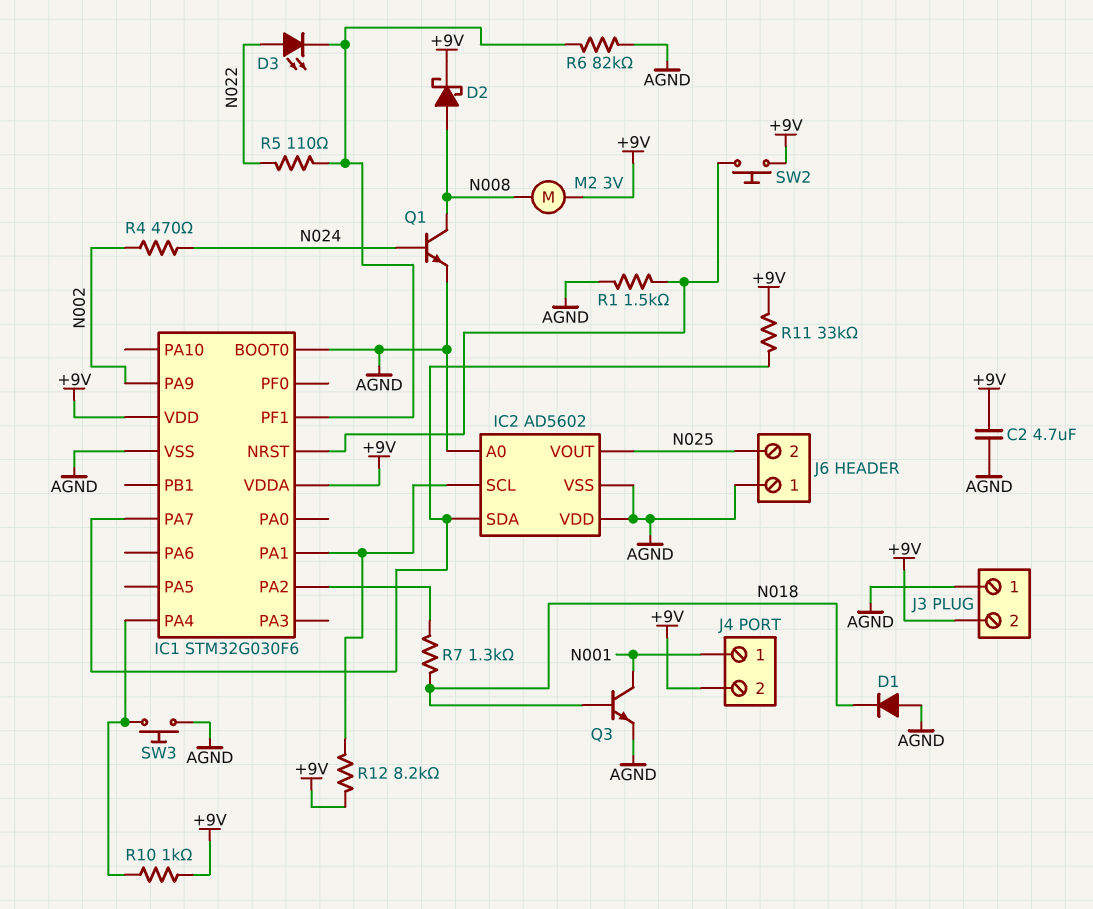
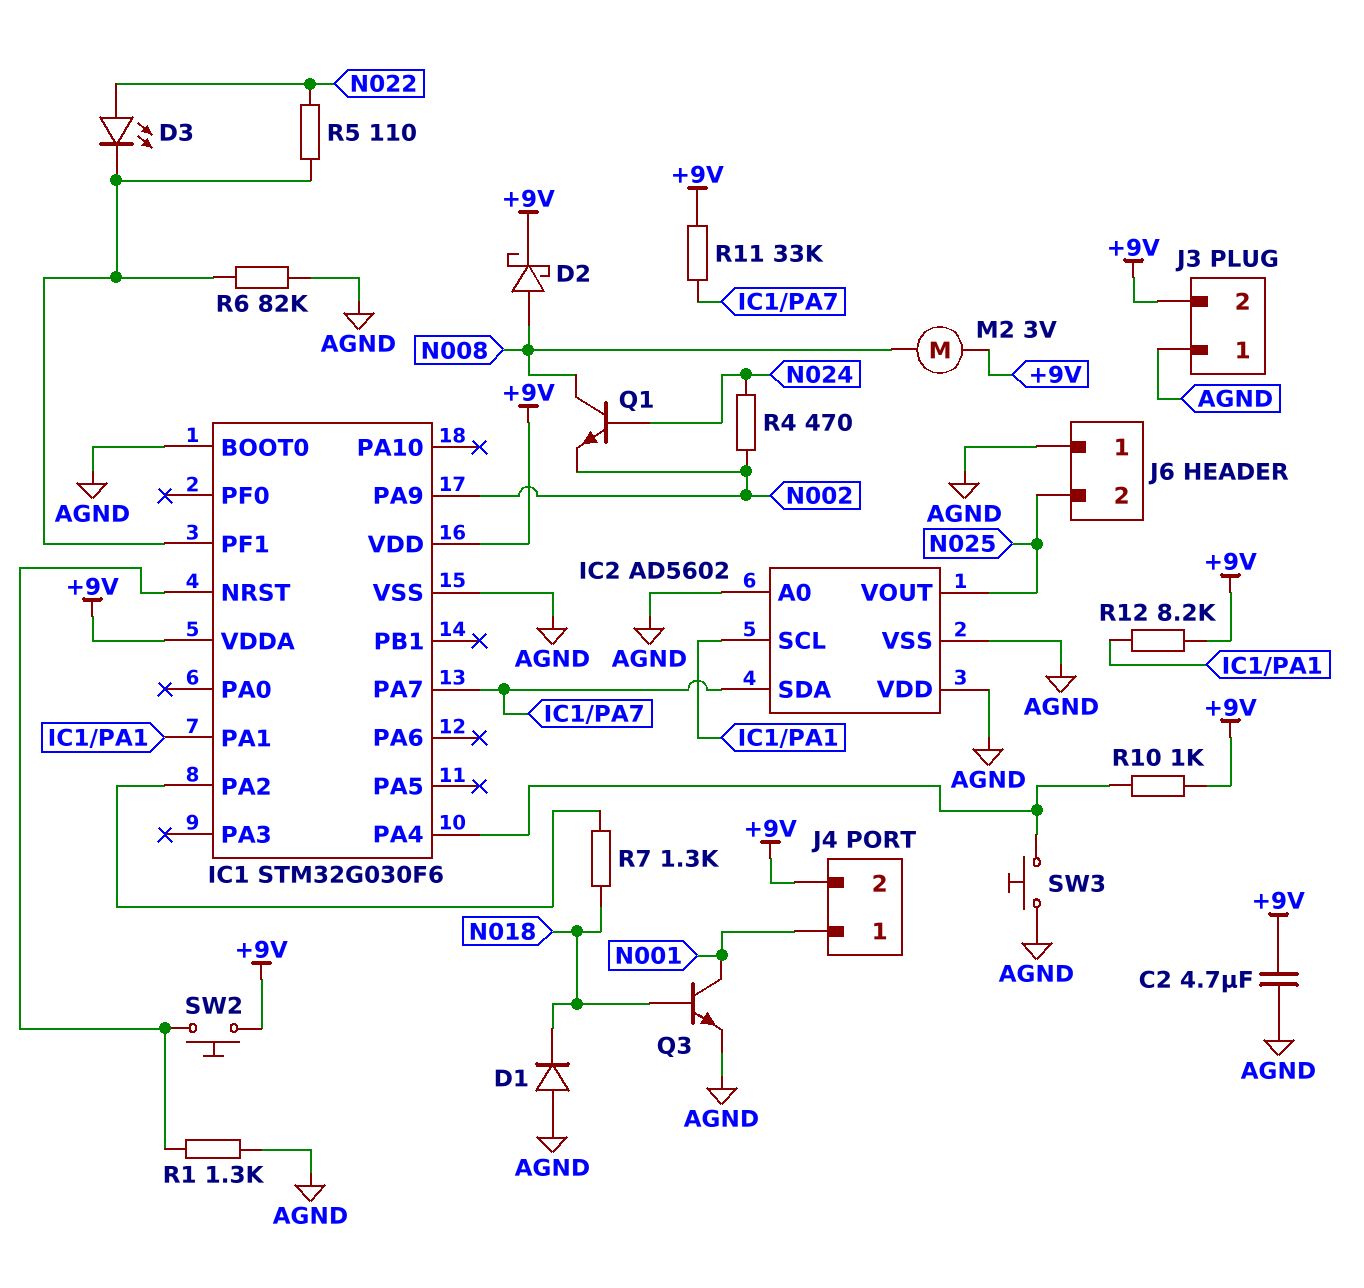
Q1: NPN (B N024, C N008, E AGND) -> NPN (B N024, C N008, E N002)
R1: 1.5k (AGND, IC1/NRST) -> 1.3k (AGND, IC1/NRST)

